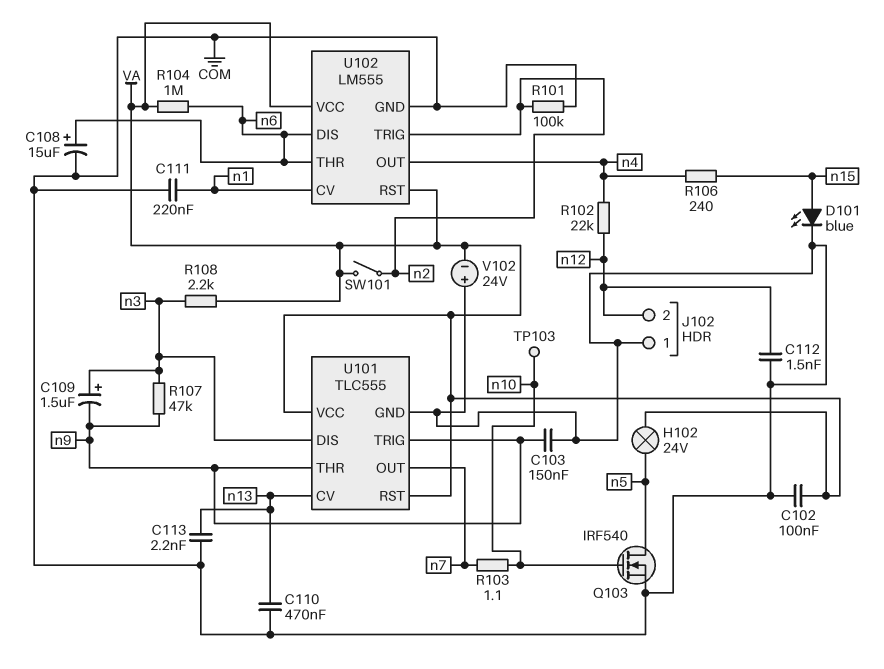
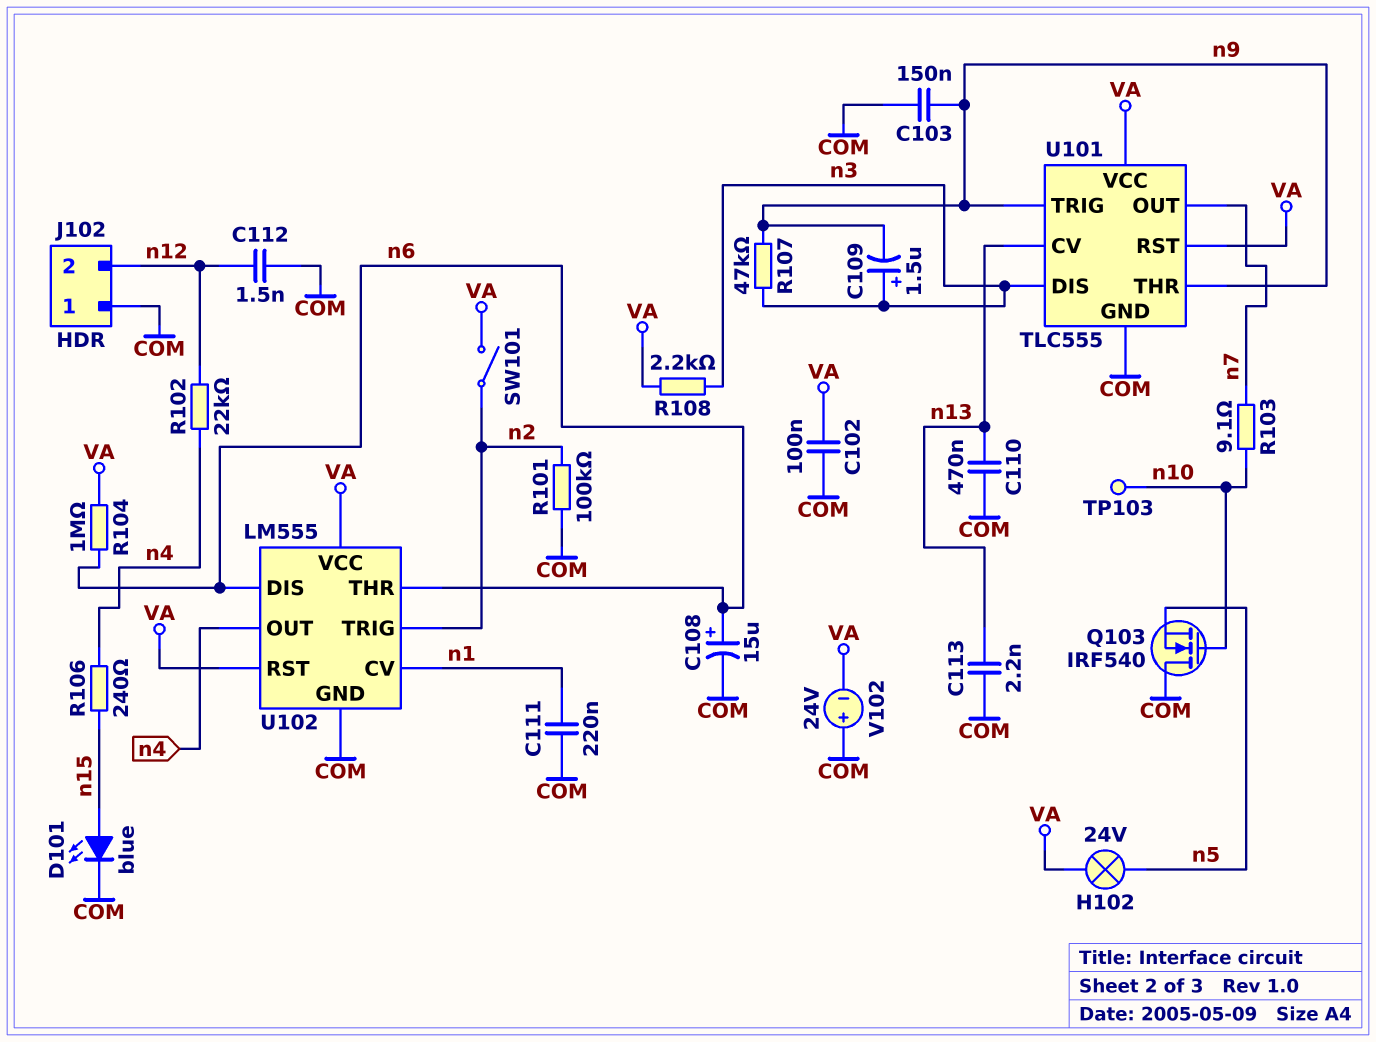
Q103: NMOS IRF540 (G n10, D n5, S COM) -> NMOS IRF540 (G n10, D COM, S n5)
R103: 1.1 (n7, n10) -> 9.1 (n7, n10)

